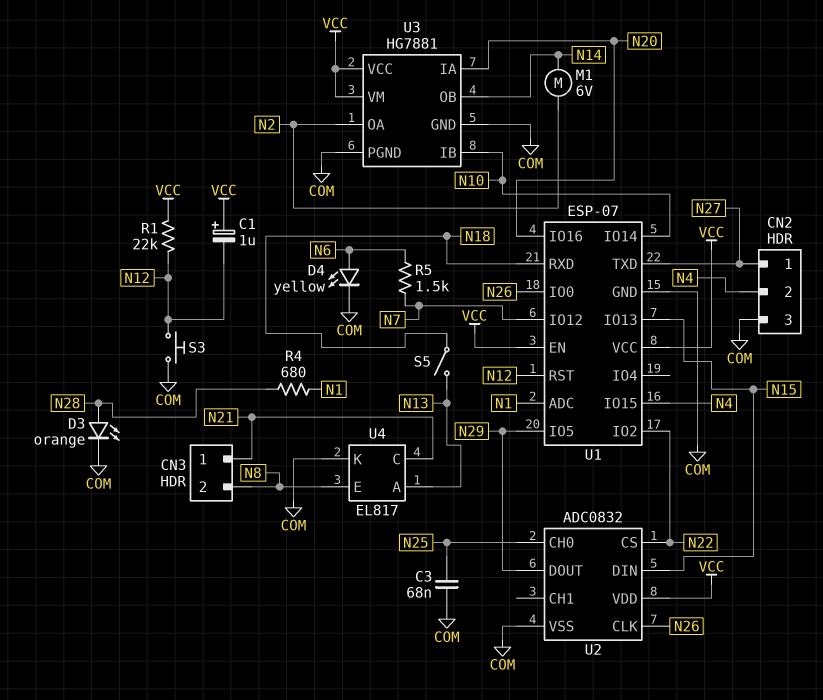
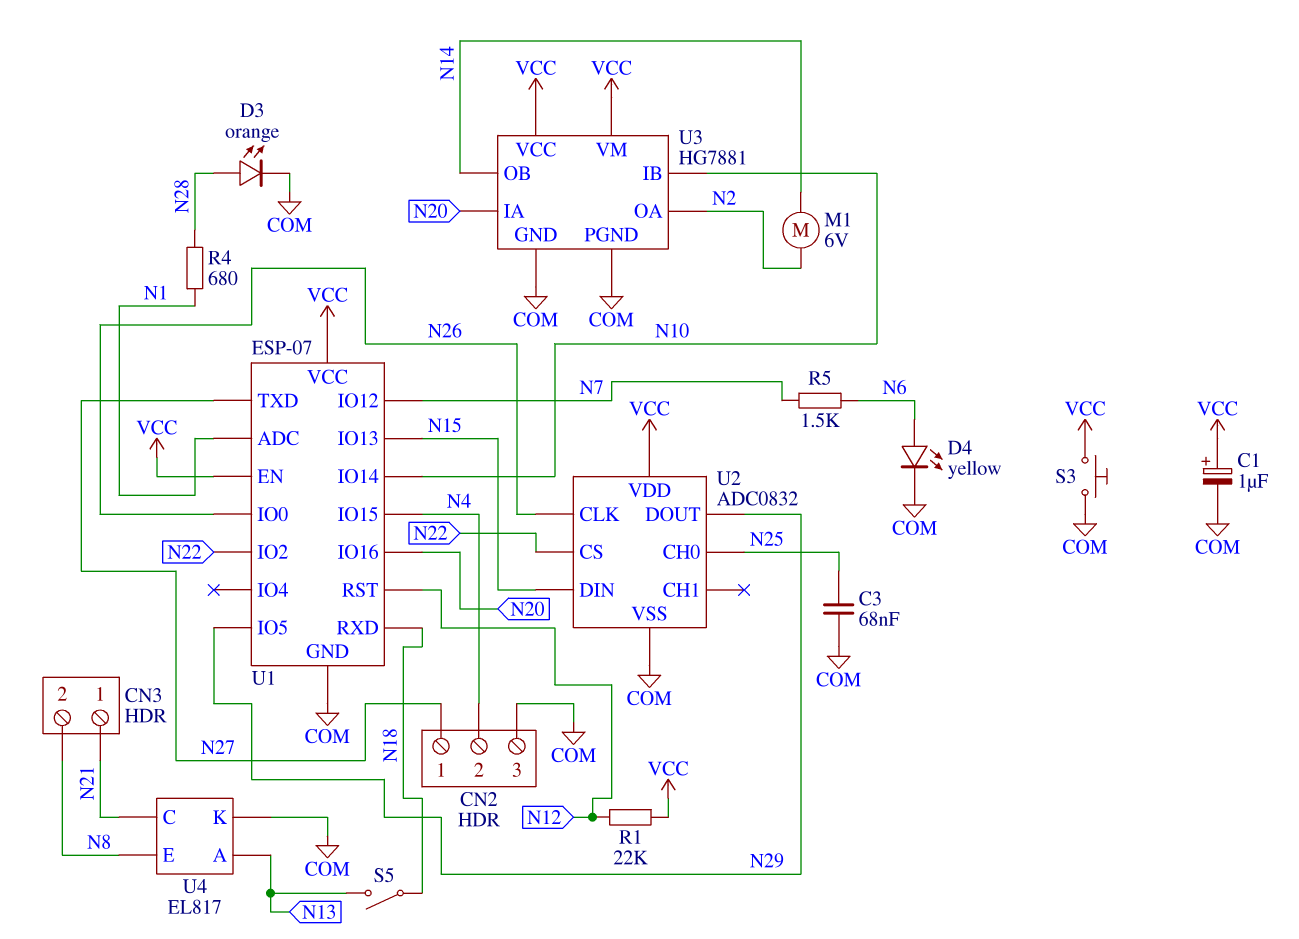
C1: 1uF (plus VCC, minus N12) -> 1uF (plus VCC, minus COM)
S3: button (COM, N12) -> button (COM, VCC)

